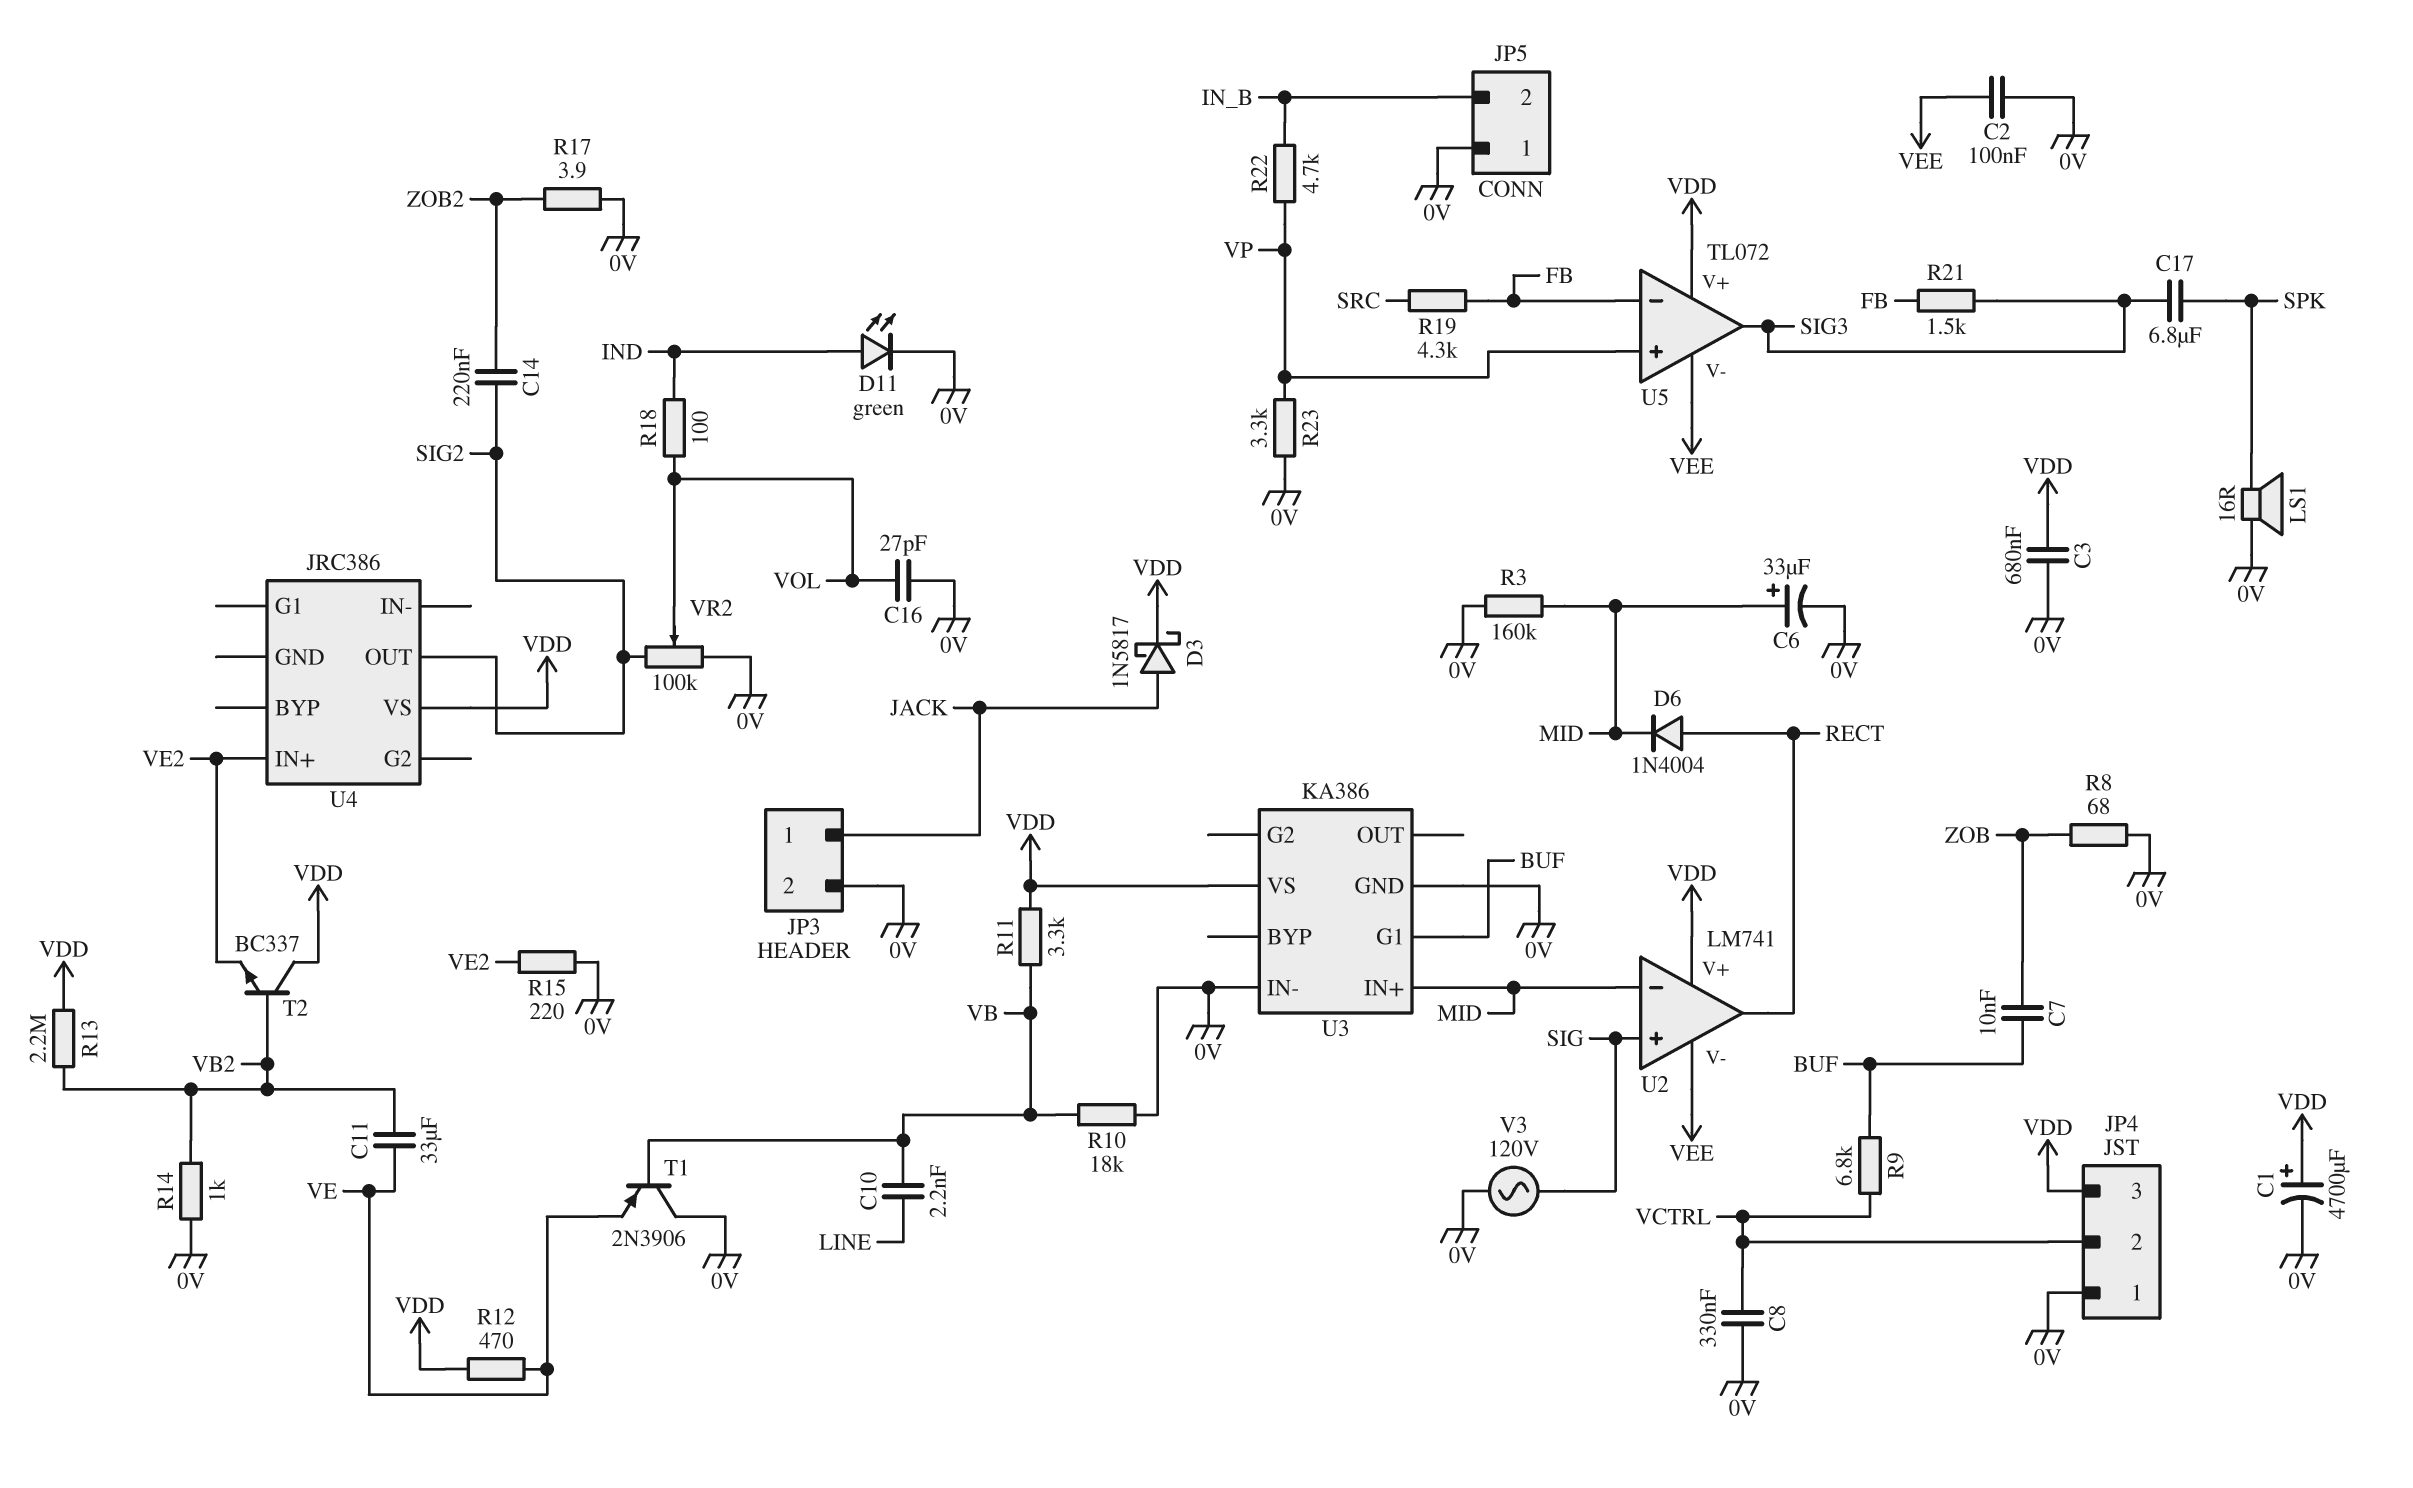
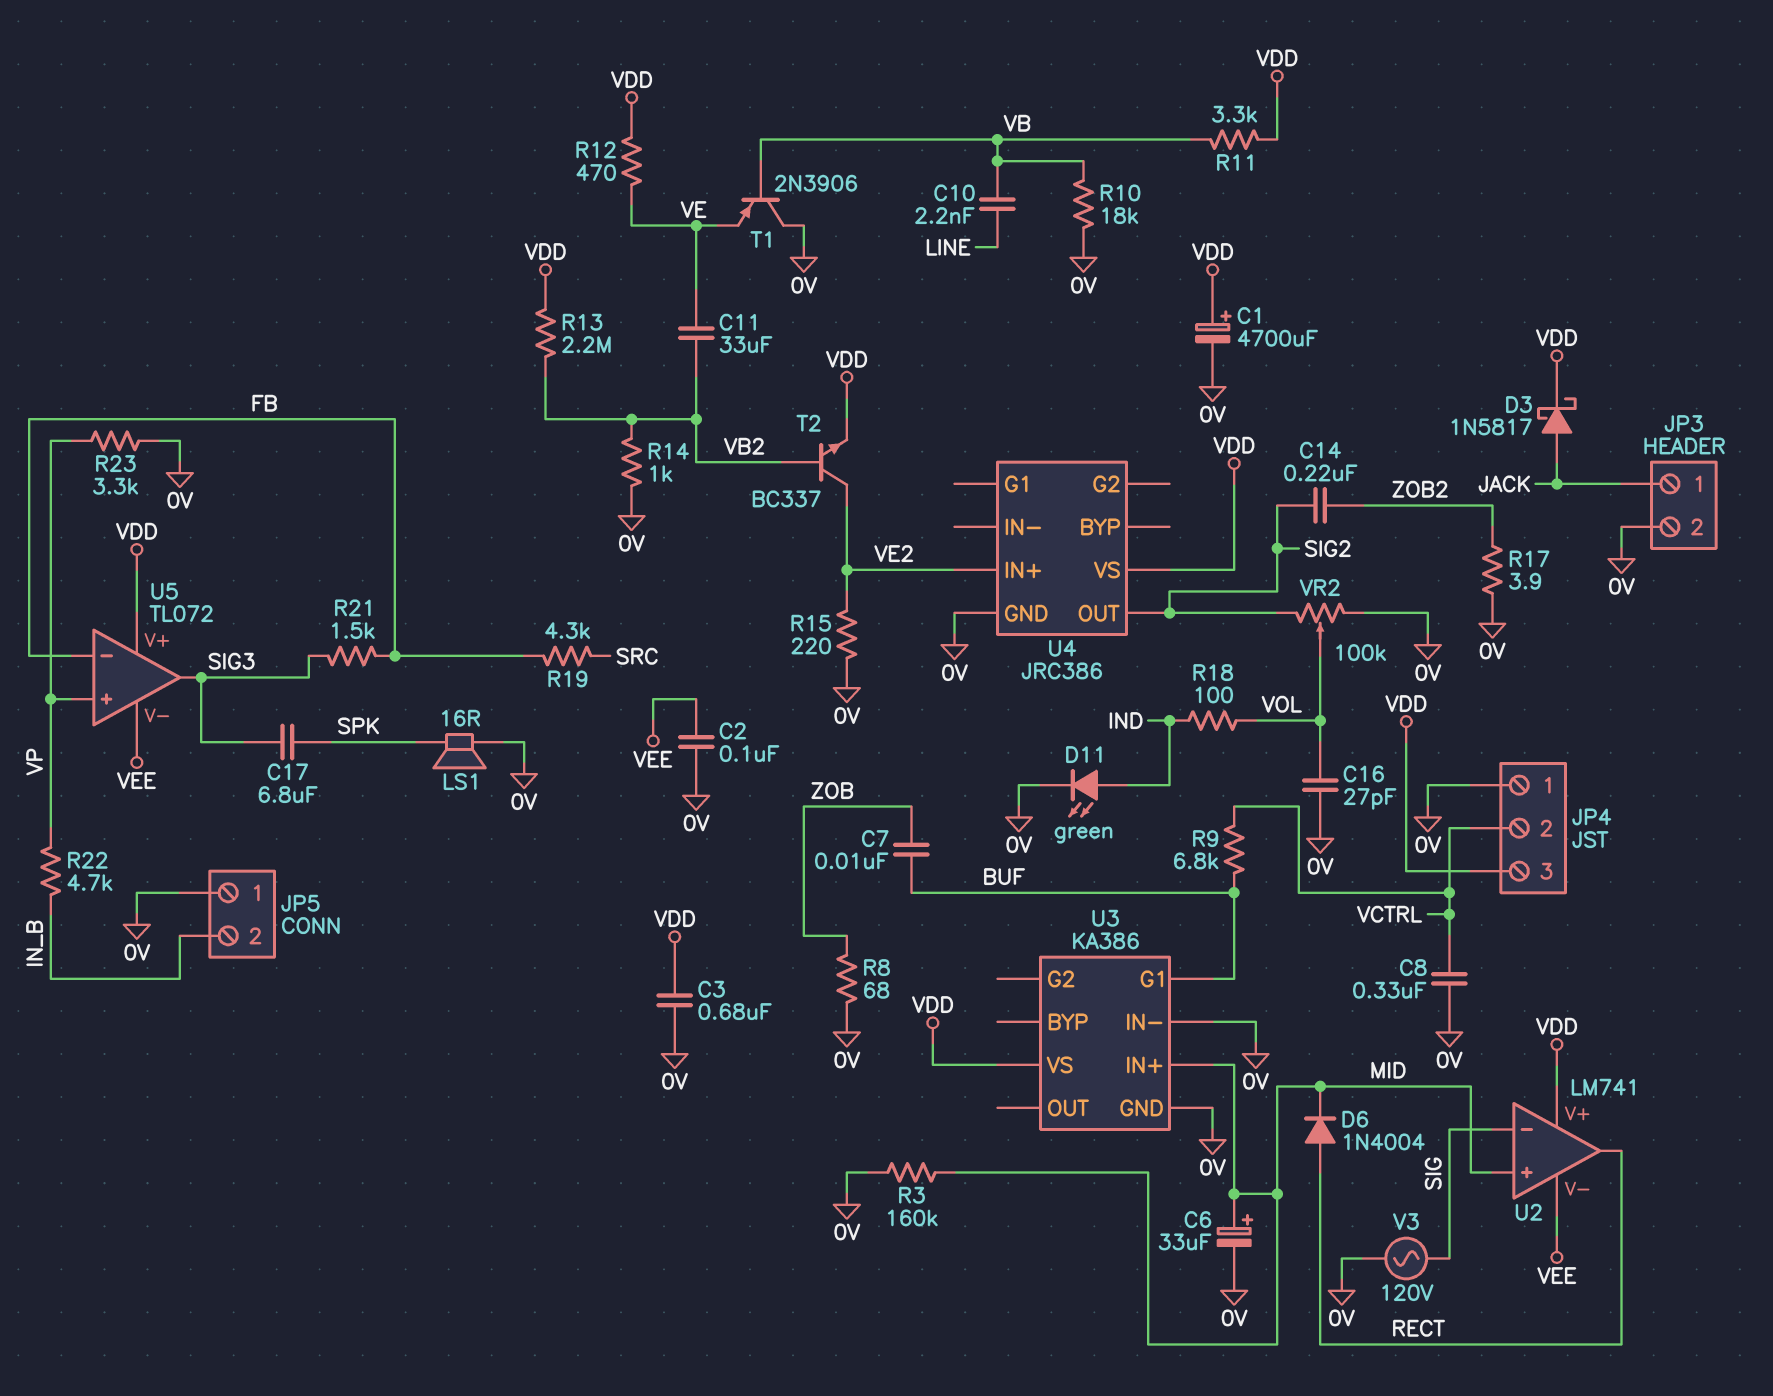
T2: NPN BC337 (B VB2, C VDD, E VE2) -> NPN BC337 (B VB2, C VE2, E VDD)
U2 pin in+: SIG -> MID
U2 pin in-: MID -> SIG
U4 pin GND: none -> 0V

